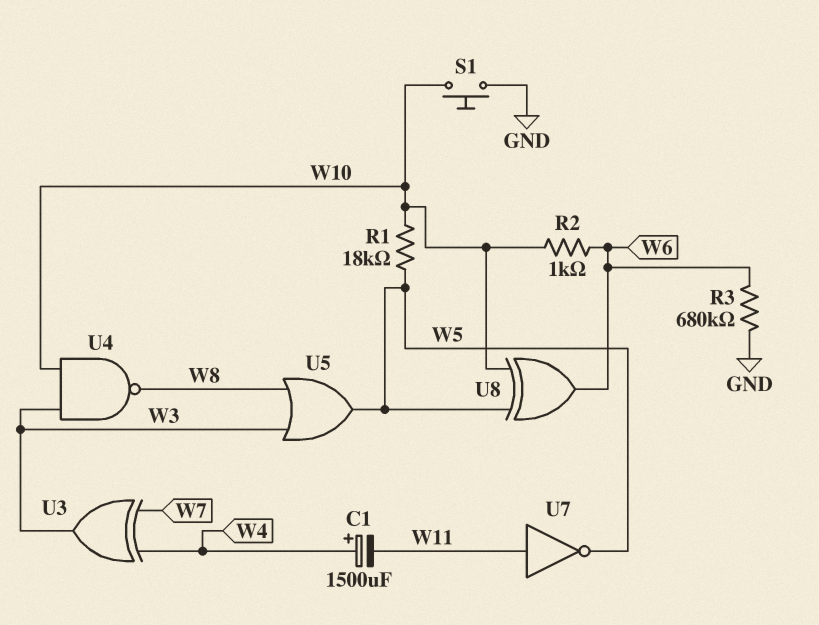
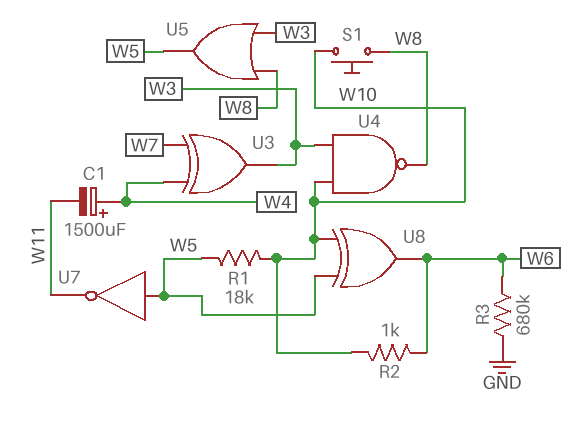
S1: button (GND, W10) -> button (W8, W10)
U7: NOT (in W11, out W5) -> NOT (in W5, out W11)

